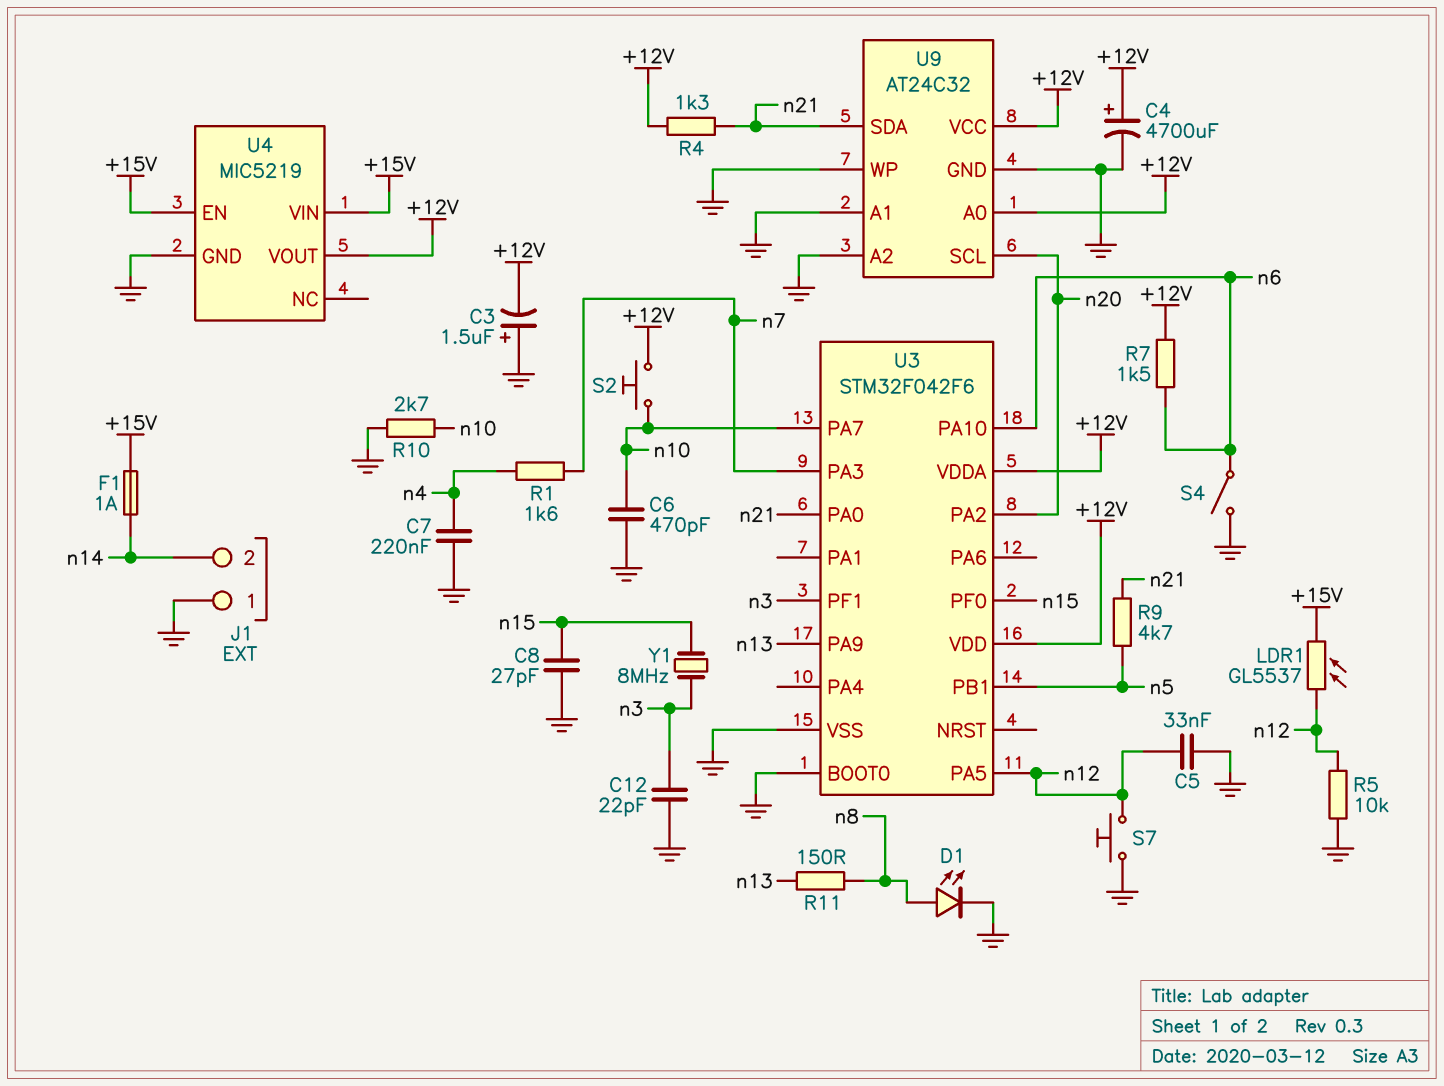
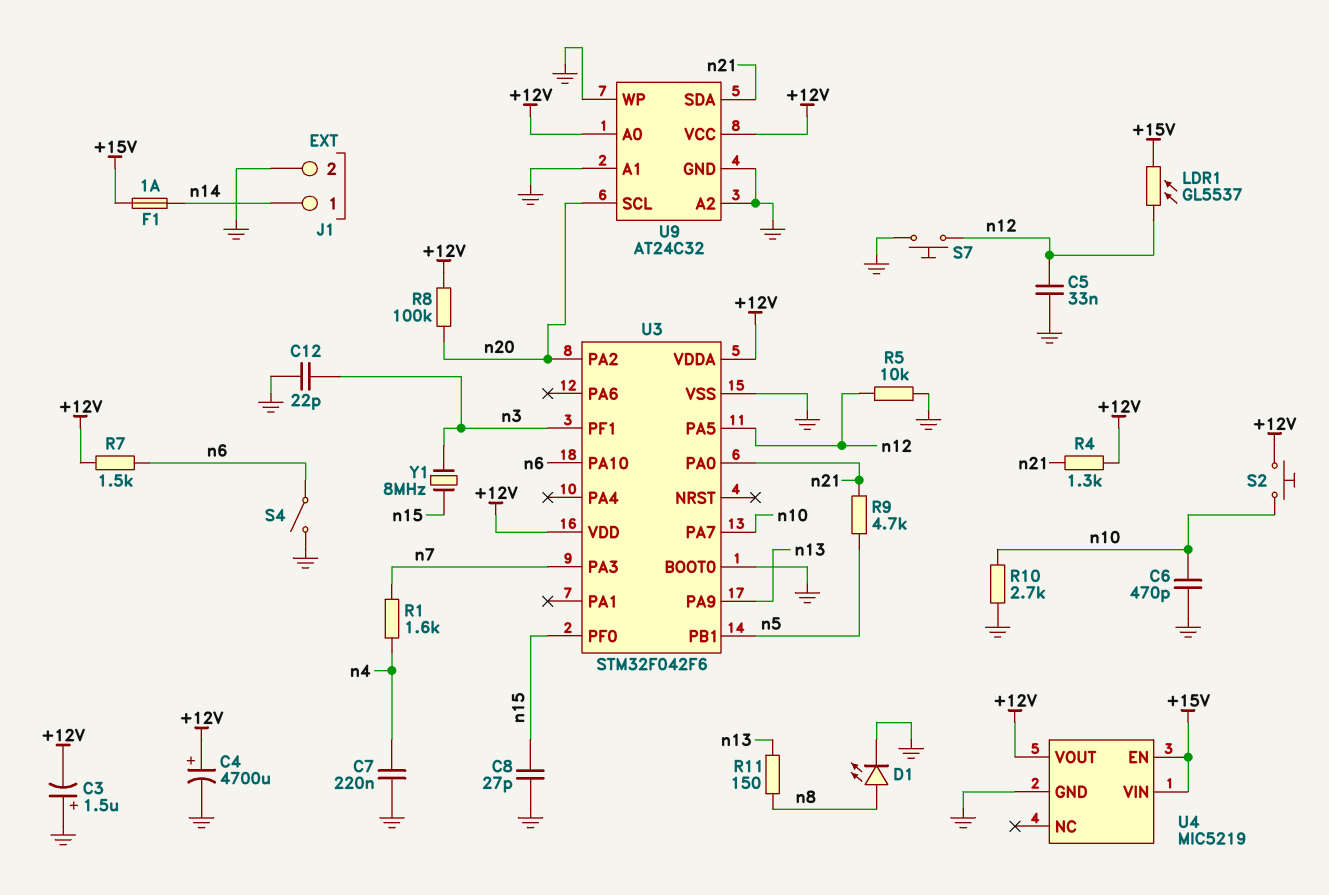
J1 pin 1: GND -> n14
J1 pin 2: n14 -> GND
R8: none -> 100k (+12V, n20)

